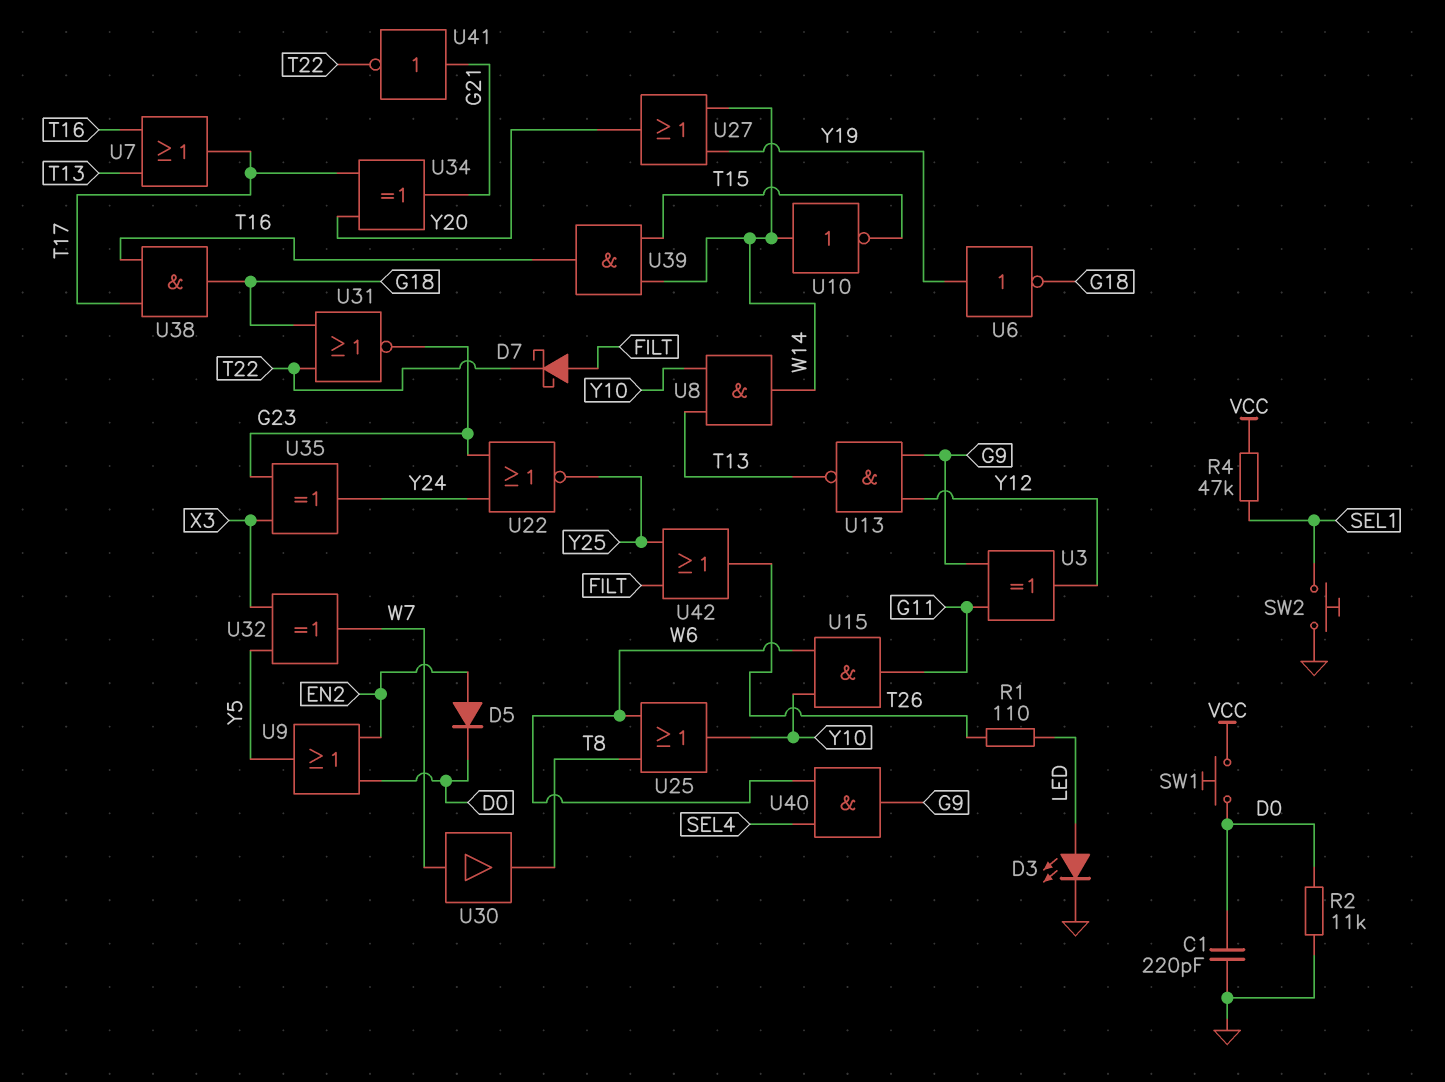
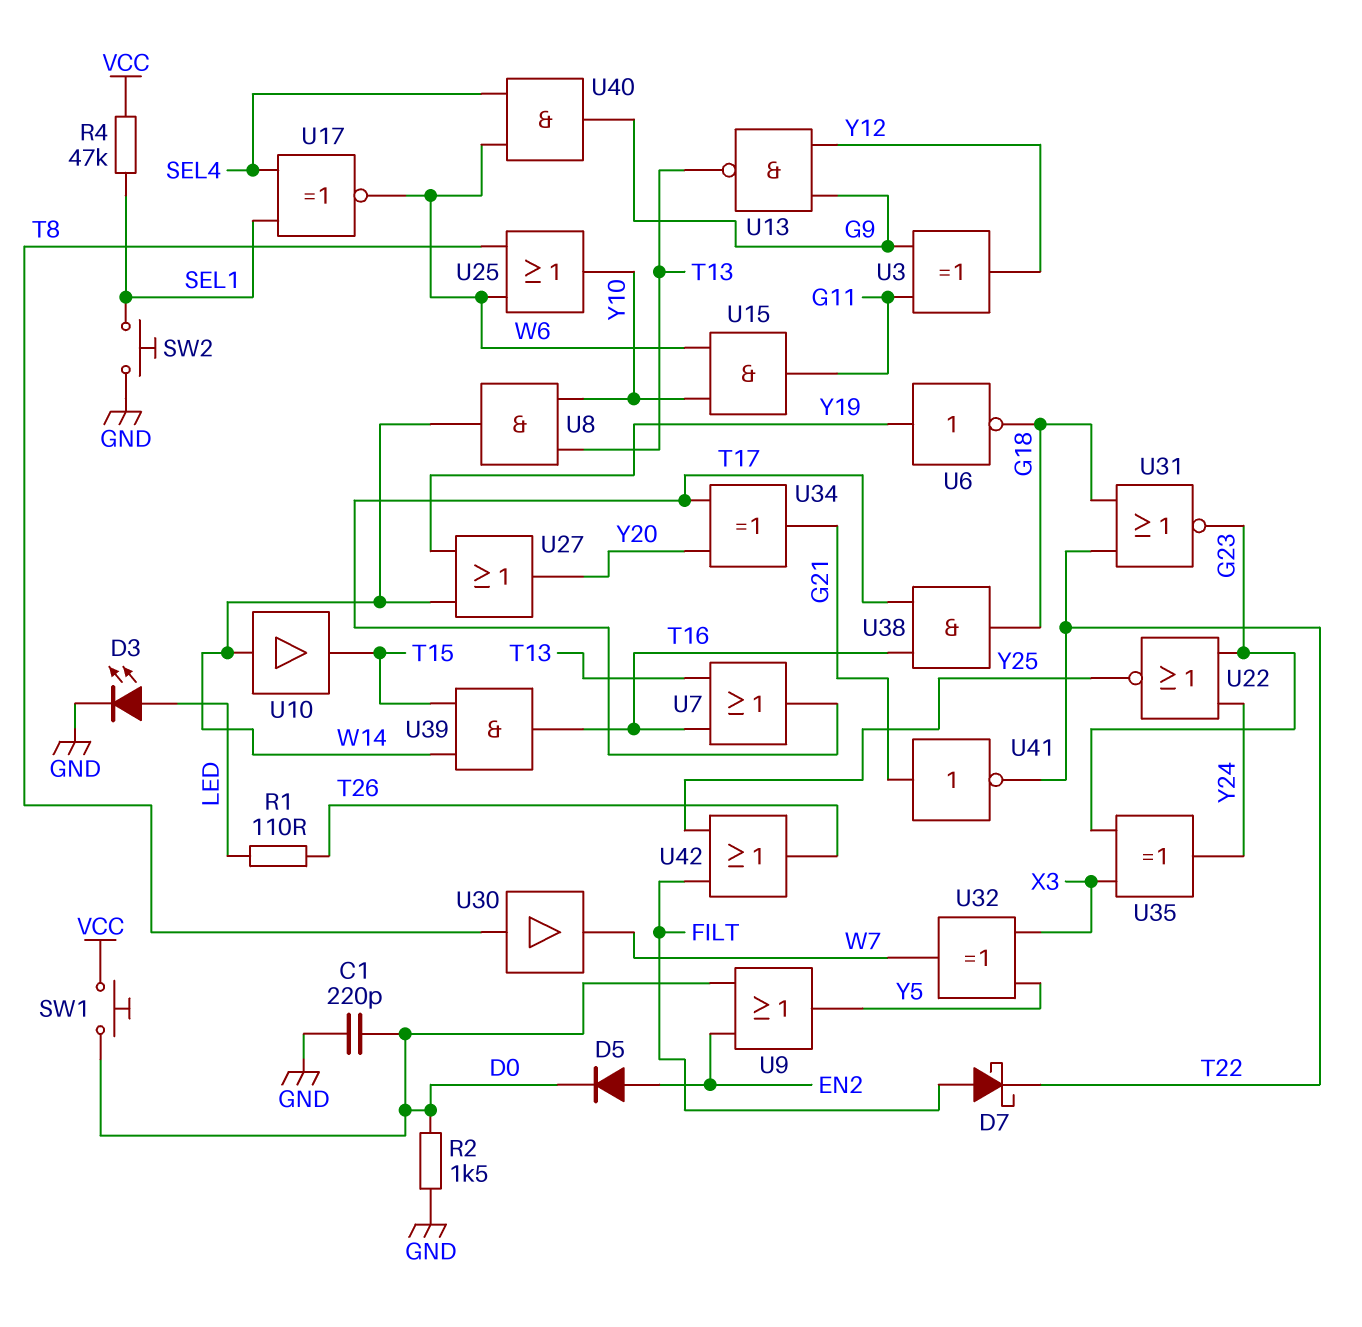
R2: 11k (D0, GND) -> 1.5k (D0, GND)
U10: NOT (in W14, out T15) -> buffer (in W14, out T15)
U17: none -> XNOR (in SEL1, in SEL4, out W6)
U30: buffer (in W7, out T8) -> buffer (in T8, out W7)

